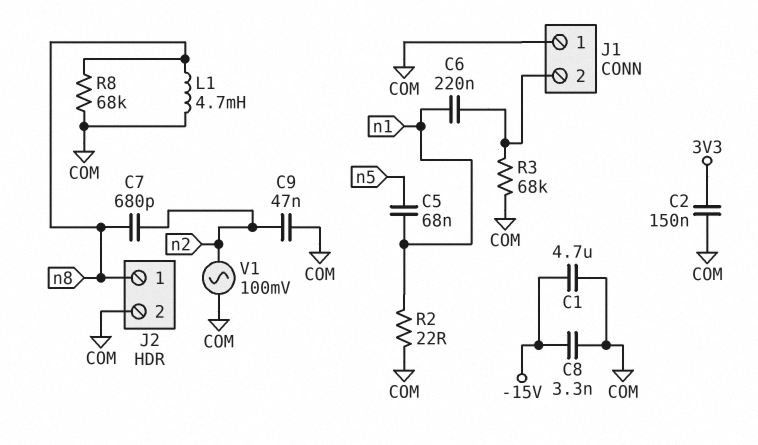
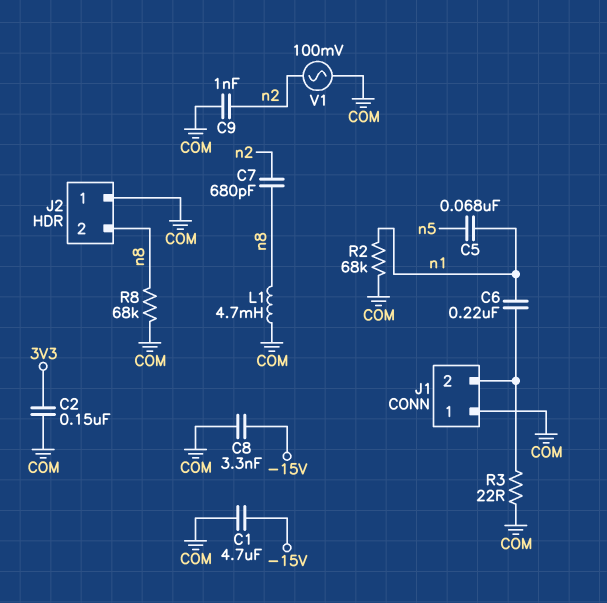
C9: 47nF (COM, n2) -> 1nF (COM, n2)
J2 pin 1: n8 -> COM
J2 pin 2: COM -> n8
R2: 22 (COM, n1) -> 68k (COM, n1)
R3: 68k (COM, J1/2) -> 22 (COM, J1/2)

